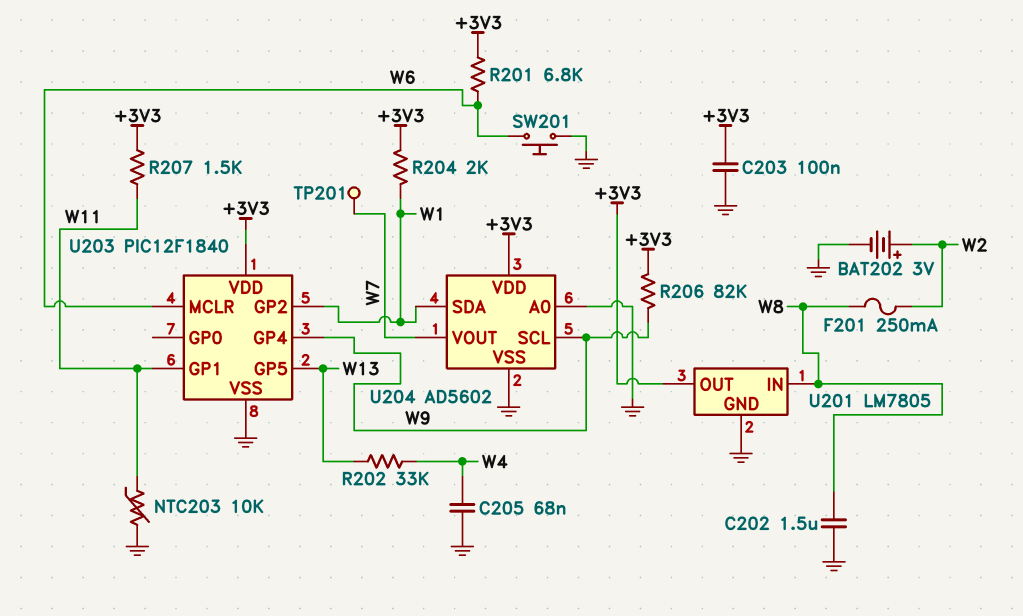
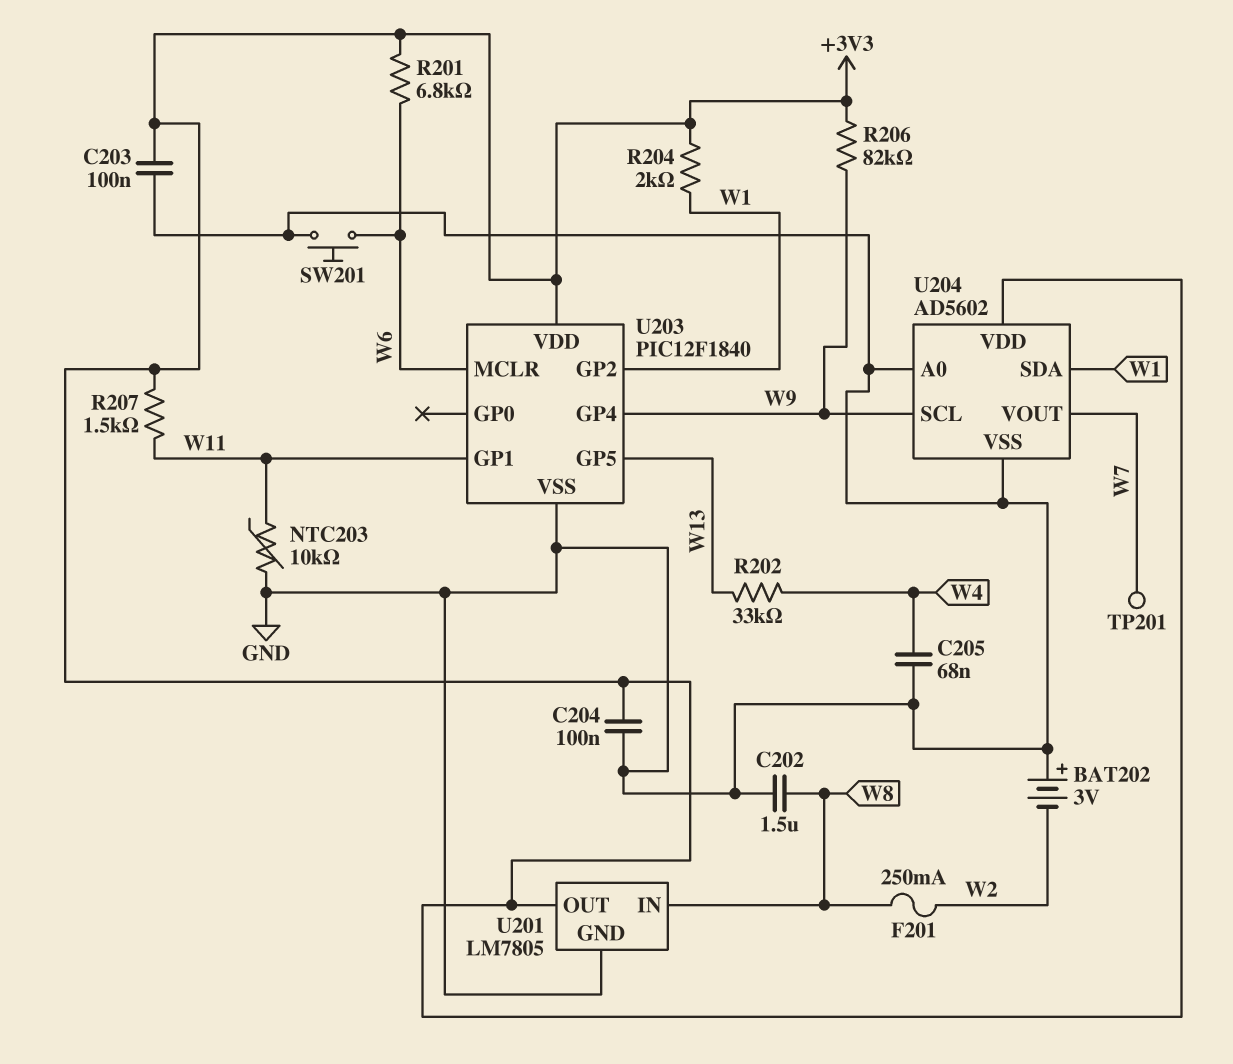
BAT202: 3V (plus W2, minus GND) -> 3V (plus GND, minus W2)
C204: none -> 100nF (+3V3, GND)

